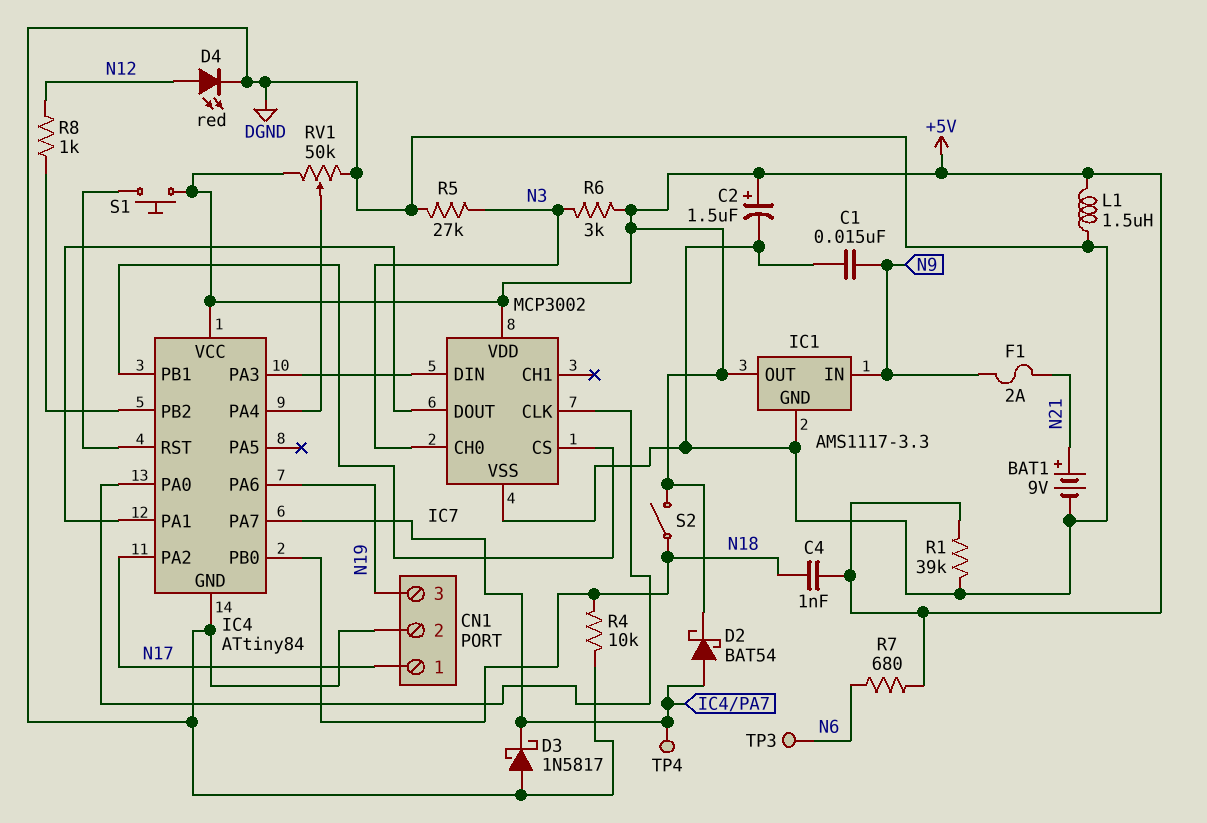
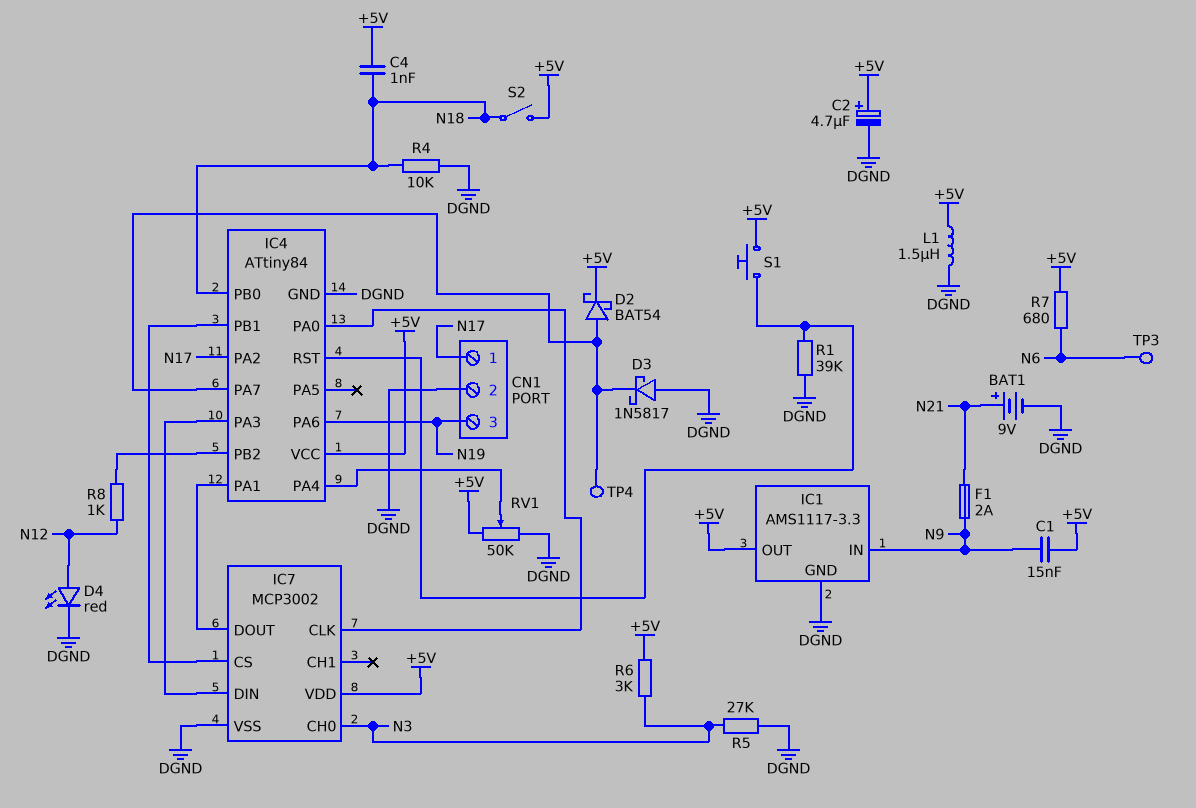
C1: 15nF (DGND, N9) -> 15nF (+5V, N9)
C2: 1.5uF (plus +5V, minus DGND) -> 4.7uF (plus +5V, minus DGND)
R1: 39k (+5V, DGND) -> 39k (DGND, IC4/RST)

